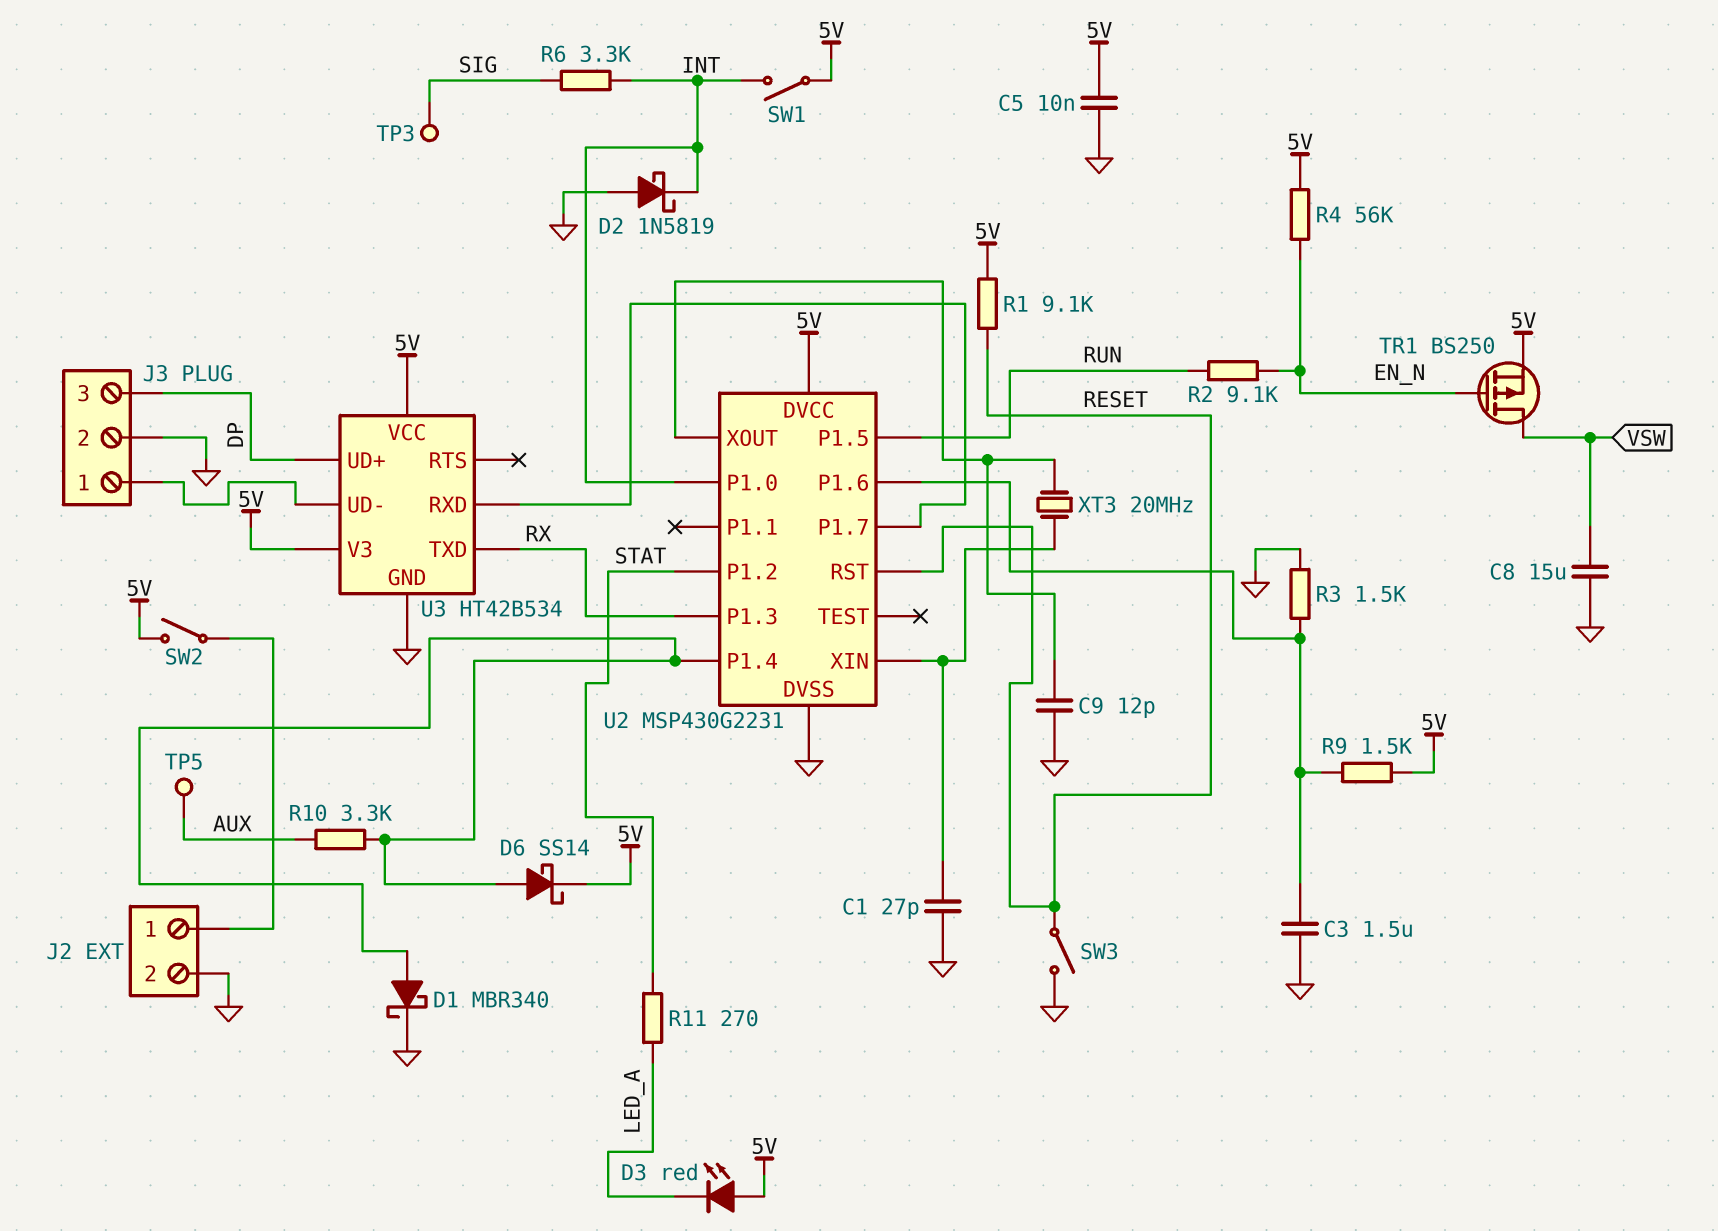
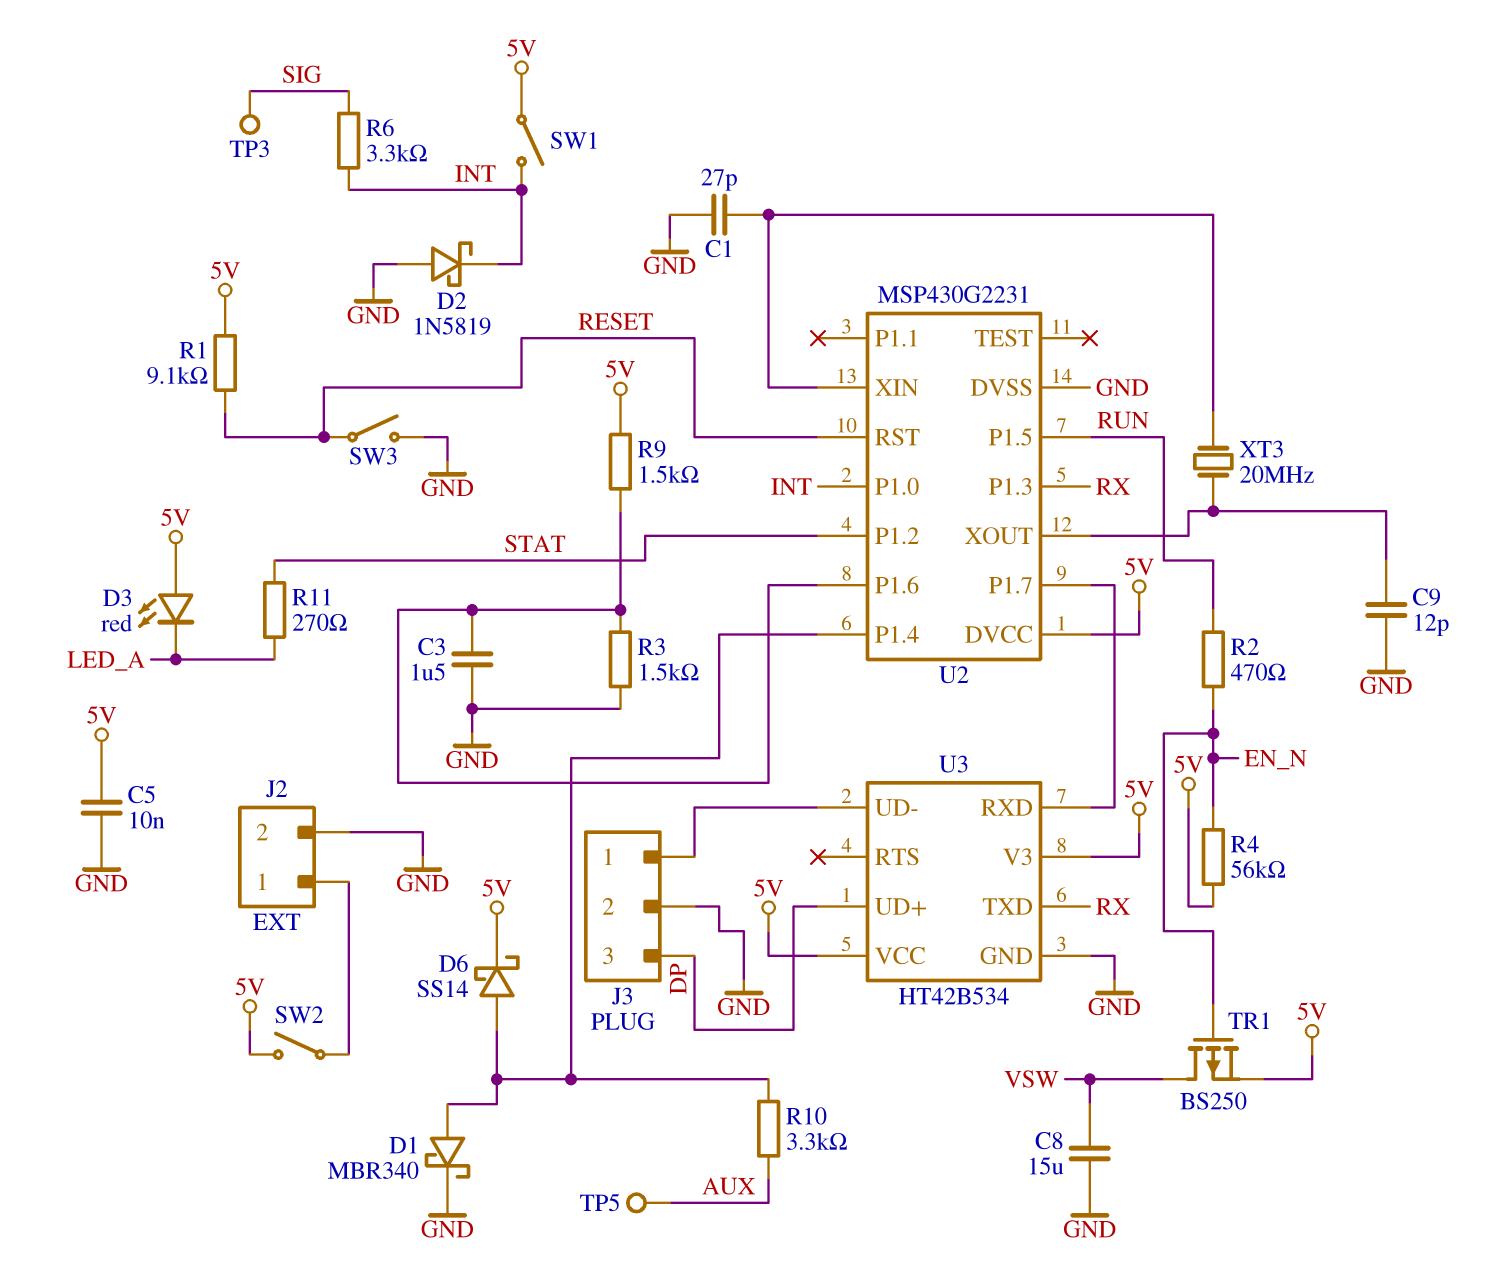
R2: 9.1k (EN_N, RUN) -> 470 (EN_N, RUN)

